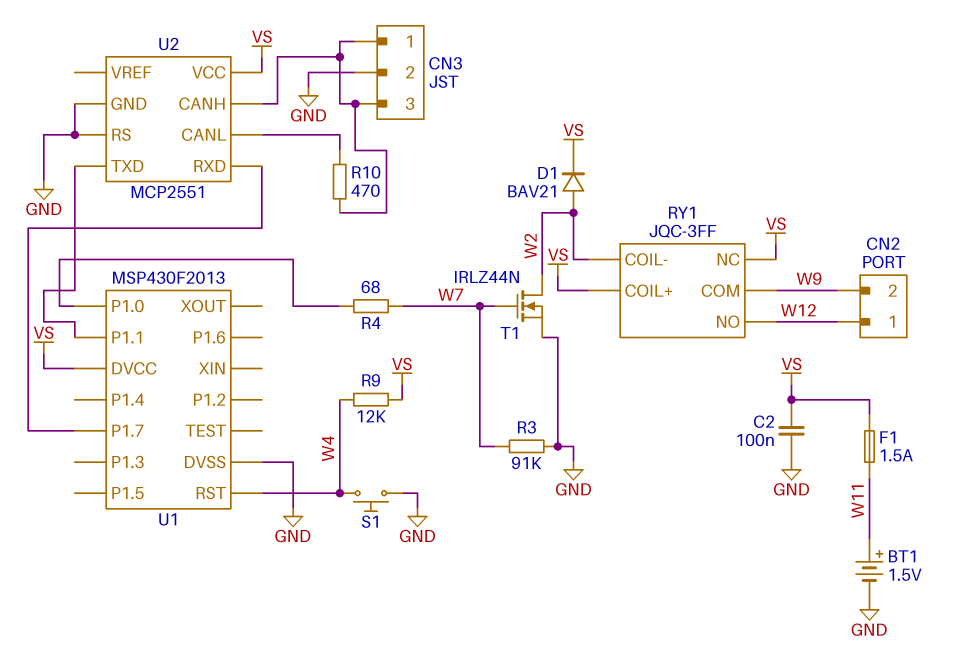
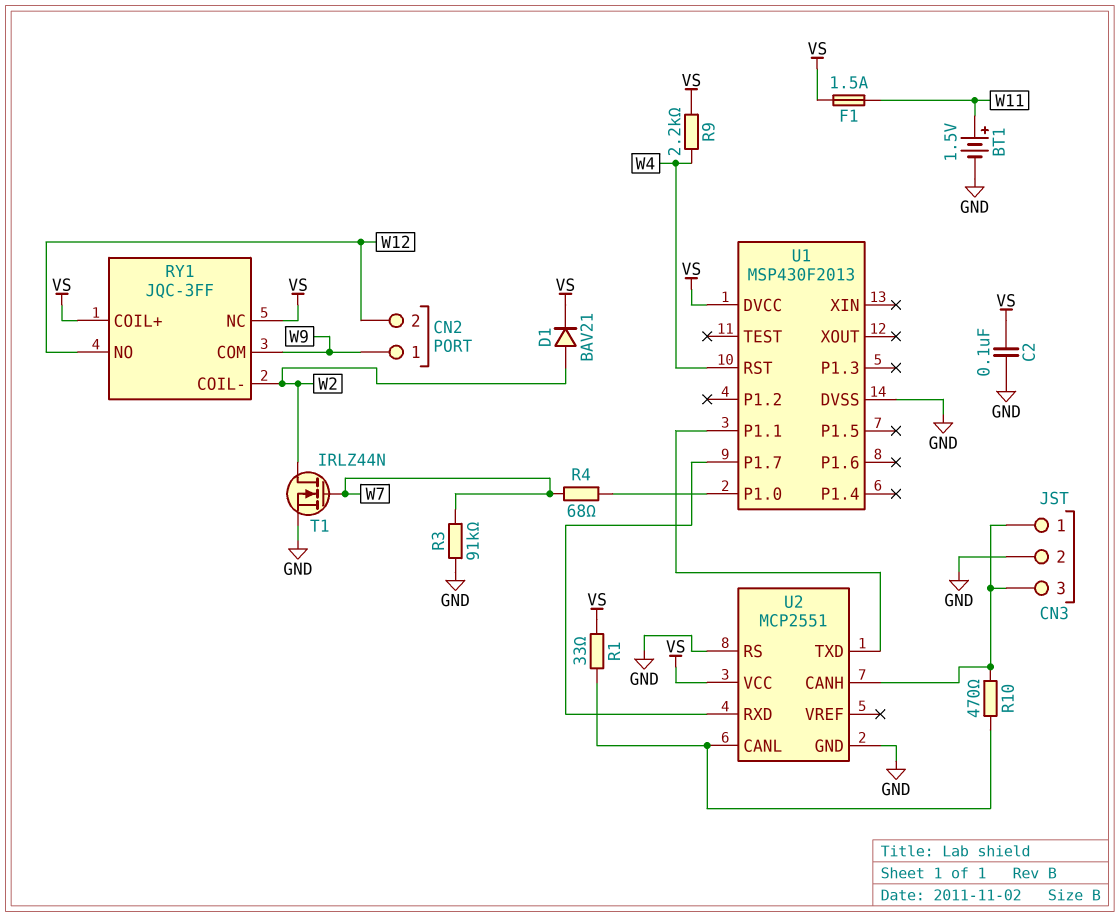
CN2 pin 1: W12 -> W9
CN2 pin 2: W9 -> W12
R1: none -> 33 (U2/CANL, VS)
R9: 12k (VS, W4) -> 2.2k (VS, W4)
S1: button (GND, W4) -> none

